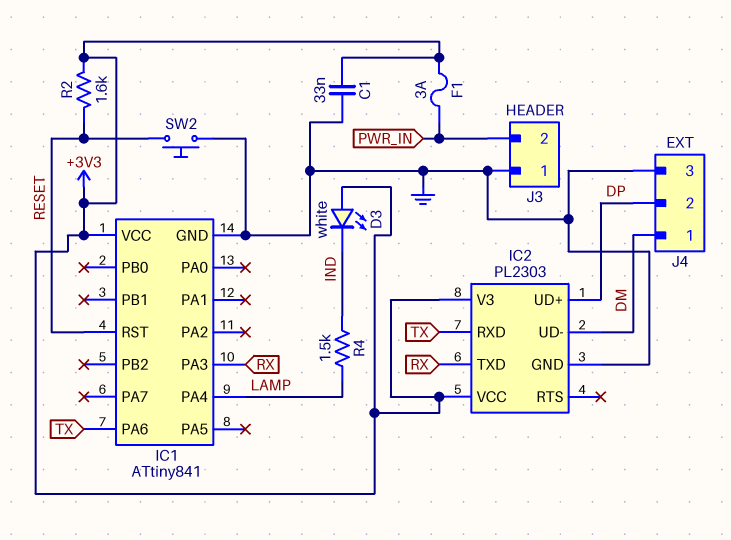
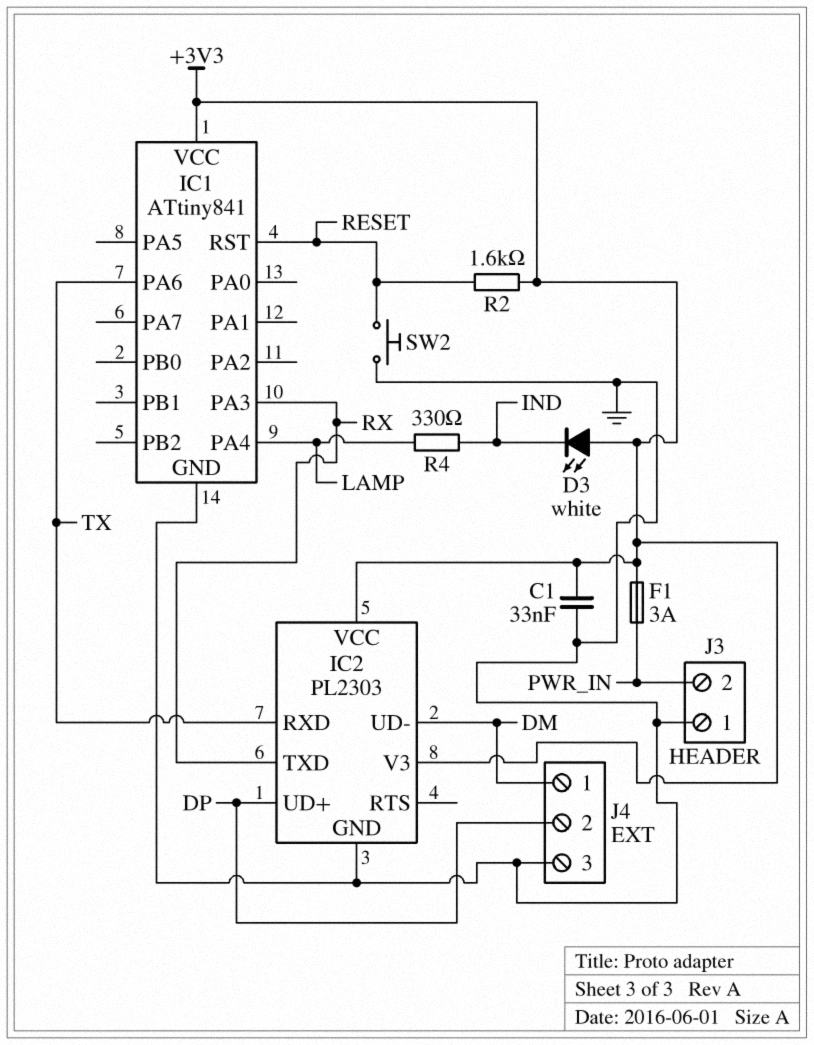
R4: 1.5k (IND, LAMP) -> 330 (IND, LAMP)

